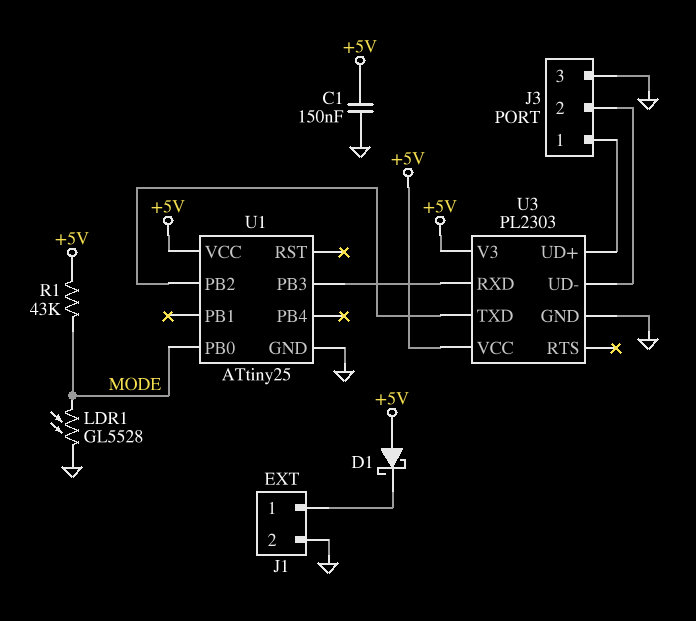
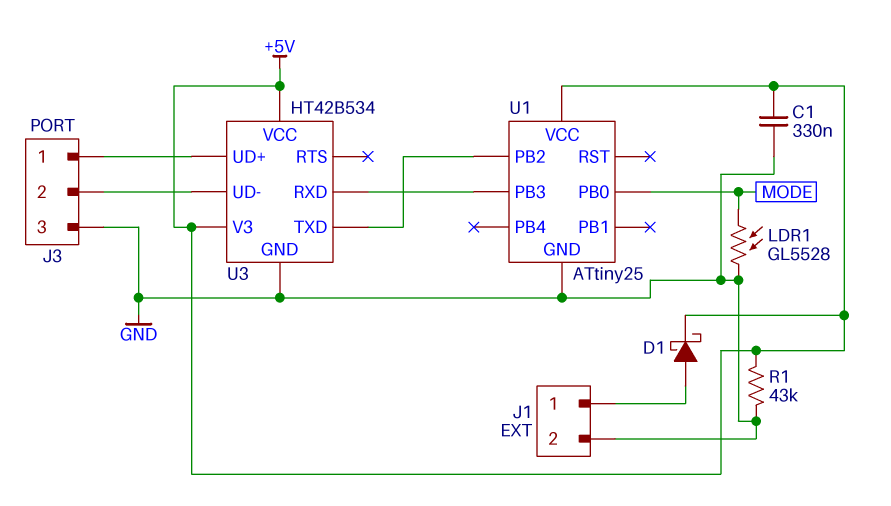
C1: 150nF (+5V, GND) -> 330nF (+5V, GND)
D1: schottky (A +5V, K J1/1) -> schottky (A J1/1, K +5V)
R1: 43k (+5V, MODE) -> 43k (+5V, GND)
U3: PL2303 -> HT42B534

